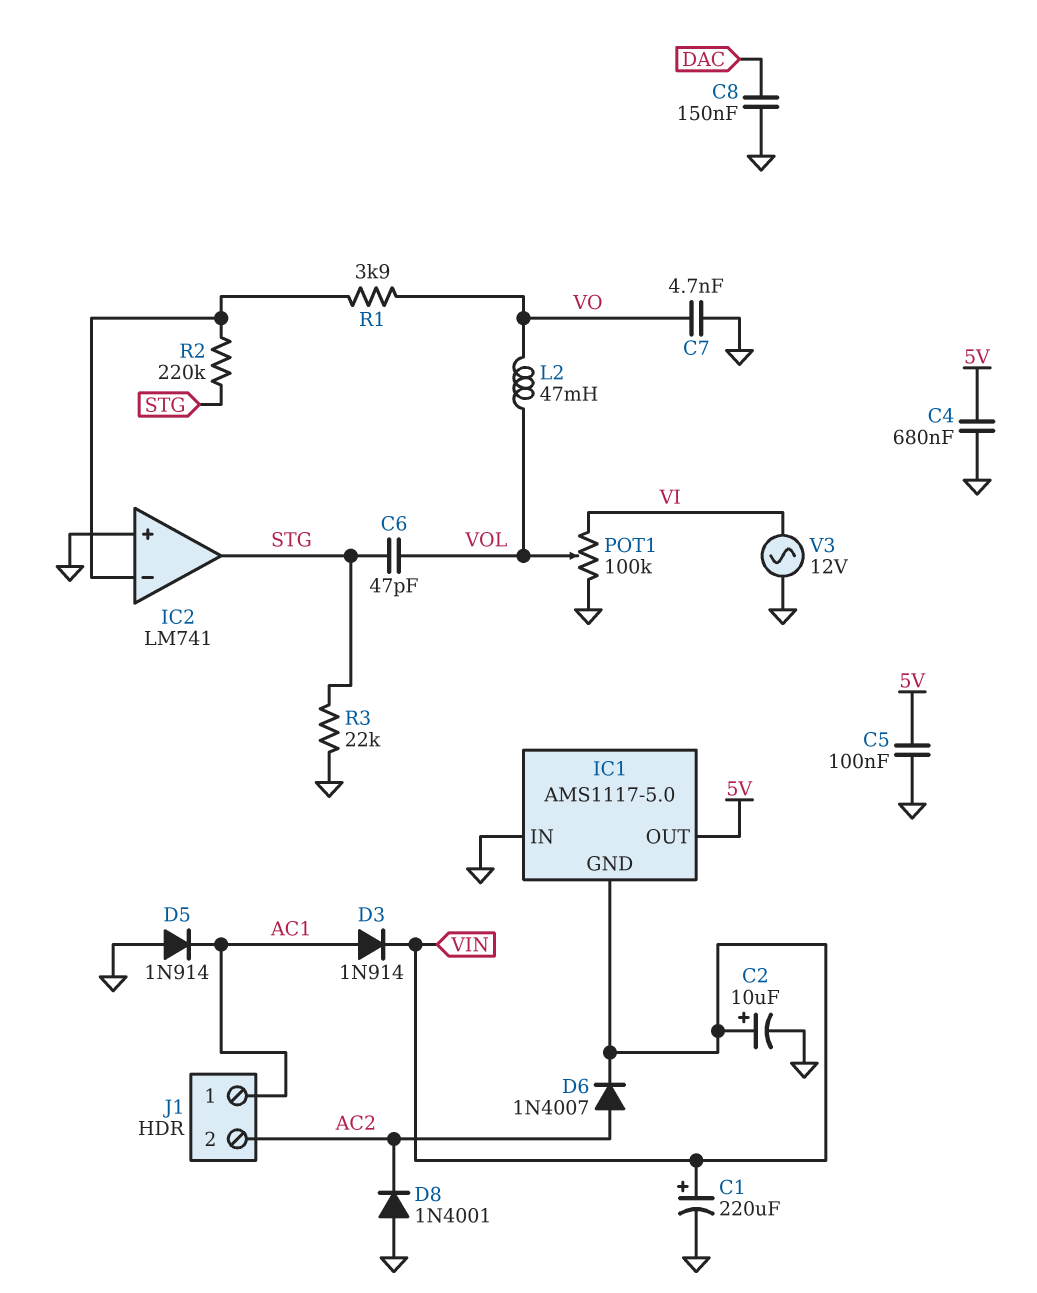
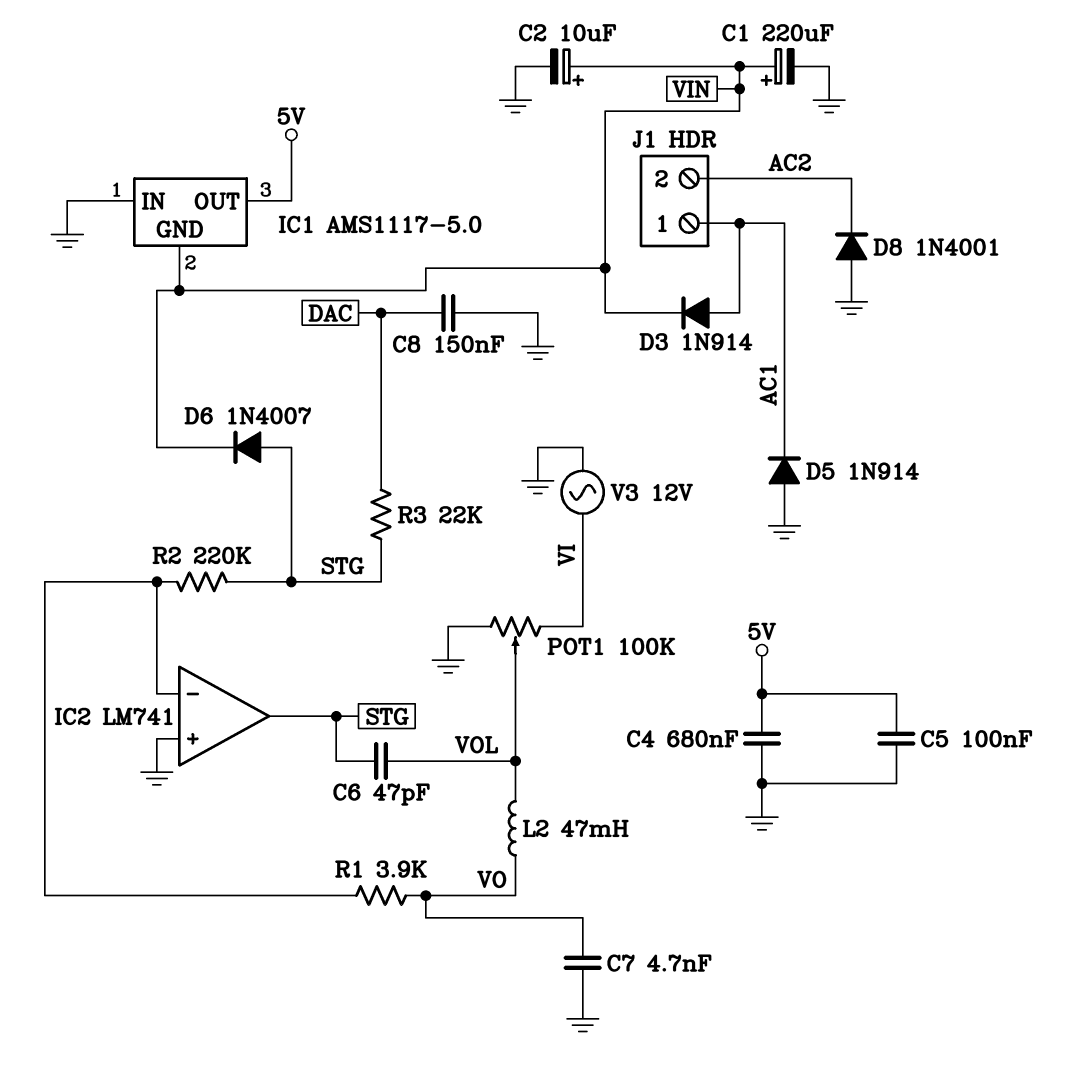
D6: diode 1N4007 (A AC2, K VIN) -> diode 1N4007 (A STG, K VIN)
R3: 22k (GND, STG) -> 22k (DAC, STG)

